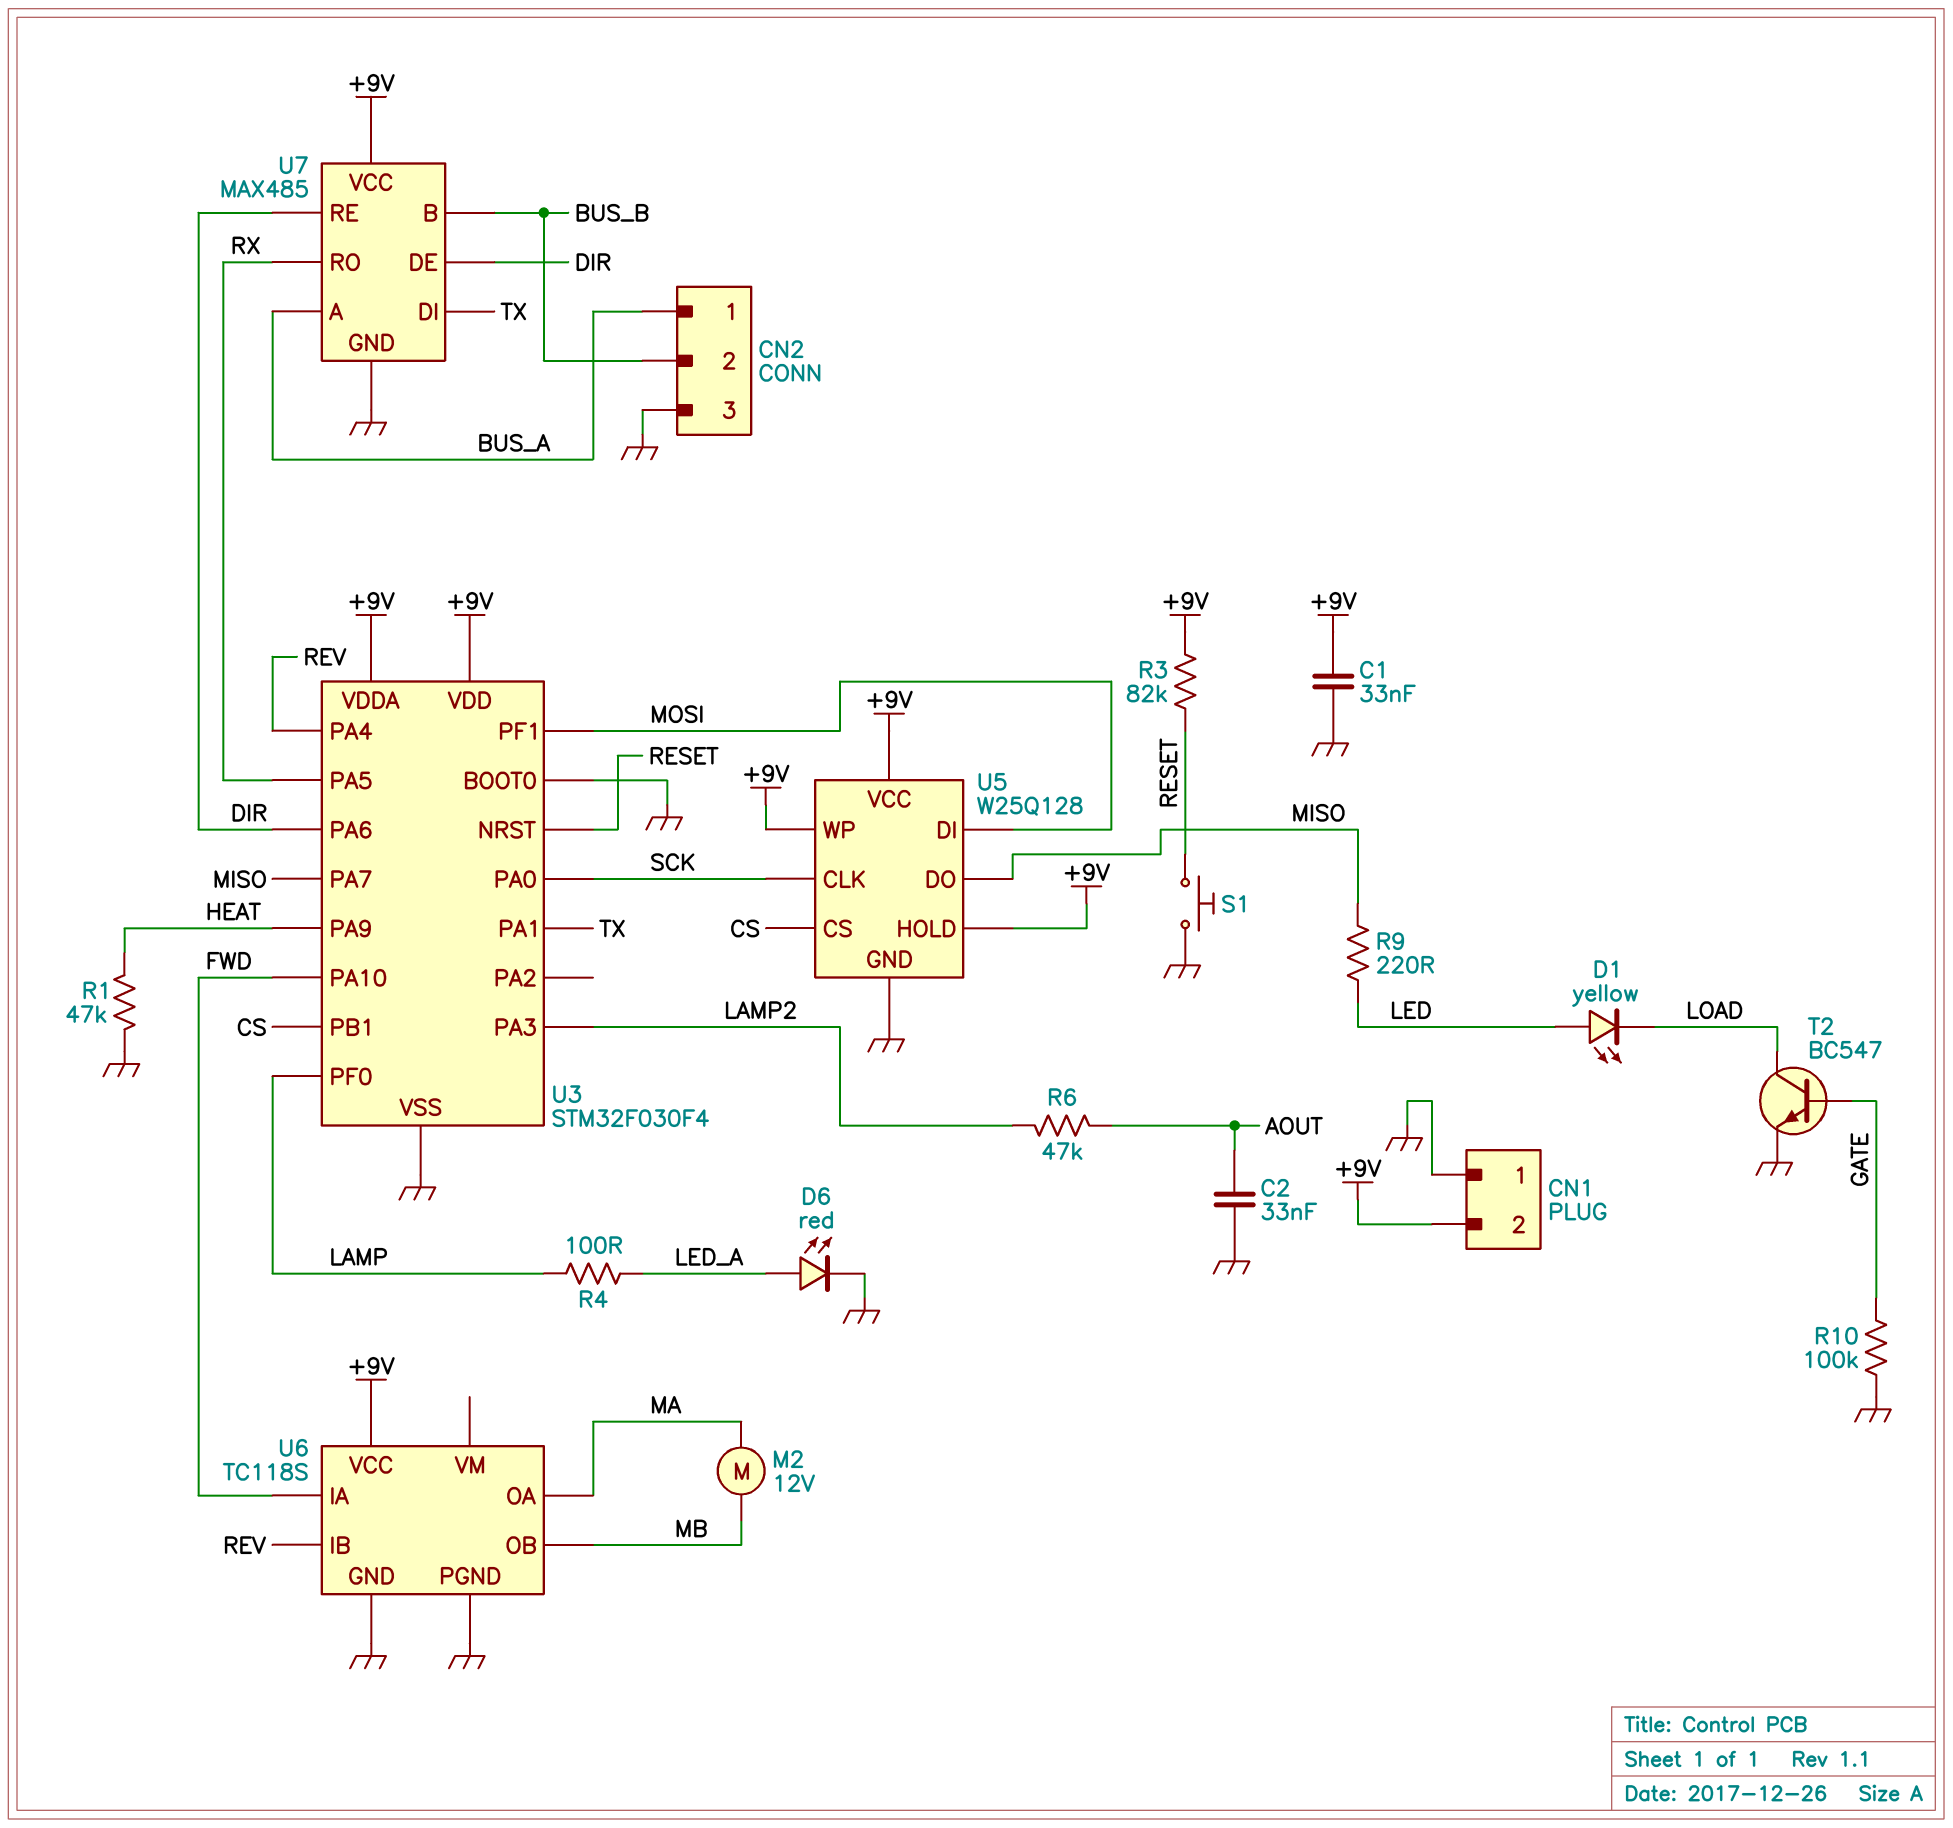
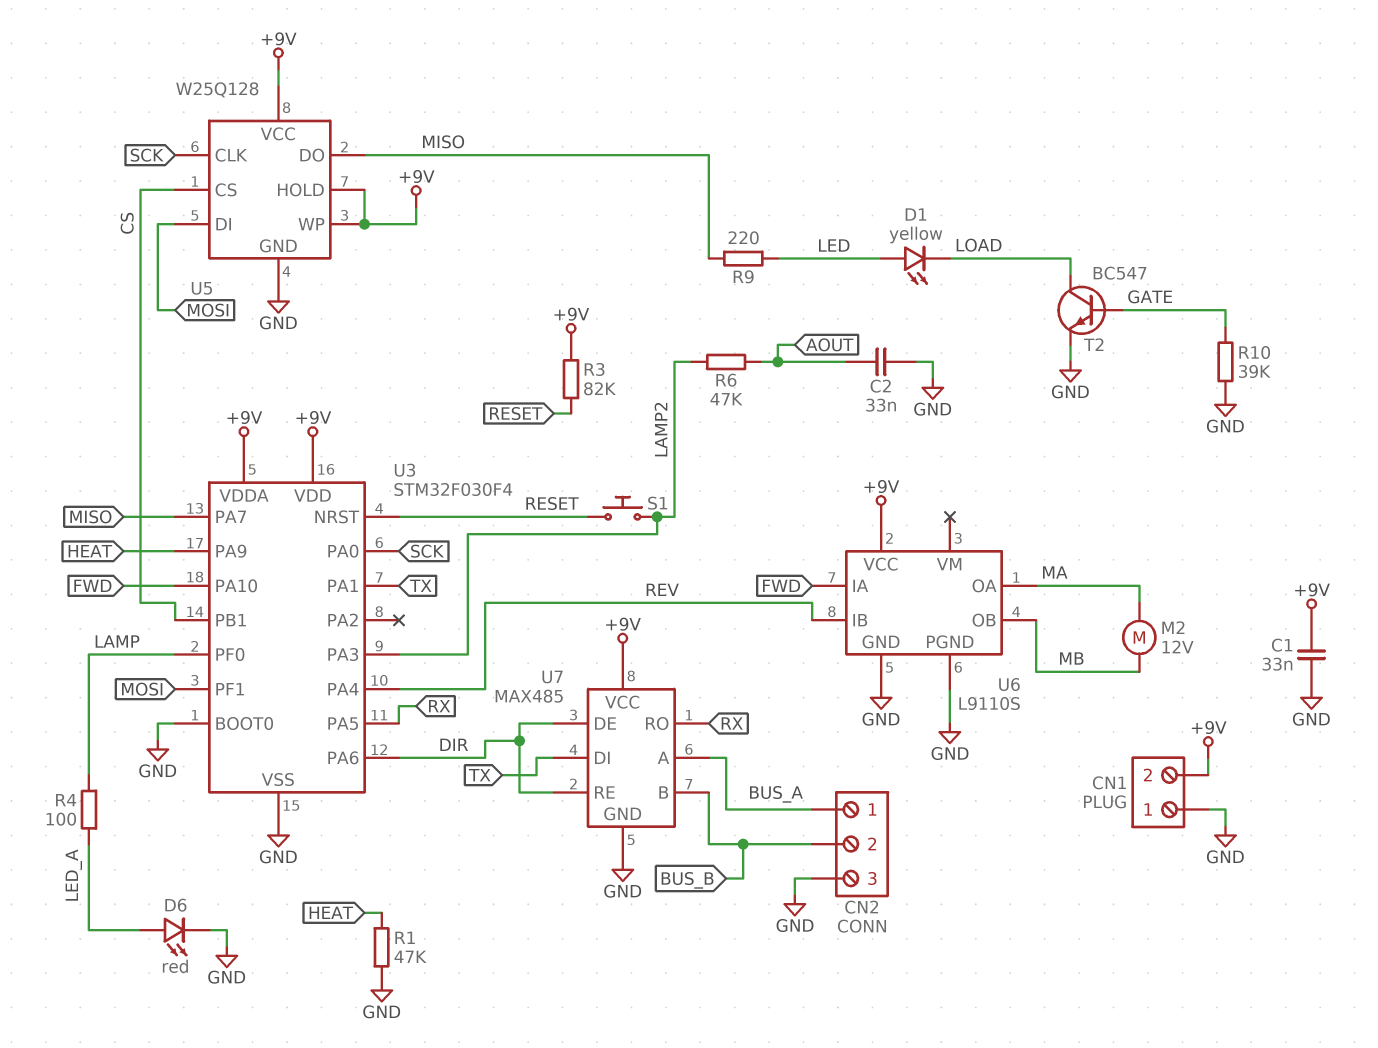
R10: 100k (GATE, GND) -> 39k (GATE, GND)
S1: button (GND, RESET) -> button (LAMP2, RESET)
U6: TC118S -> L9110S

